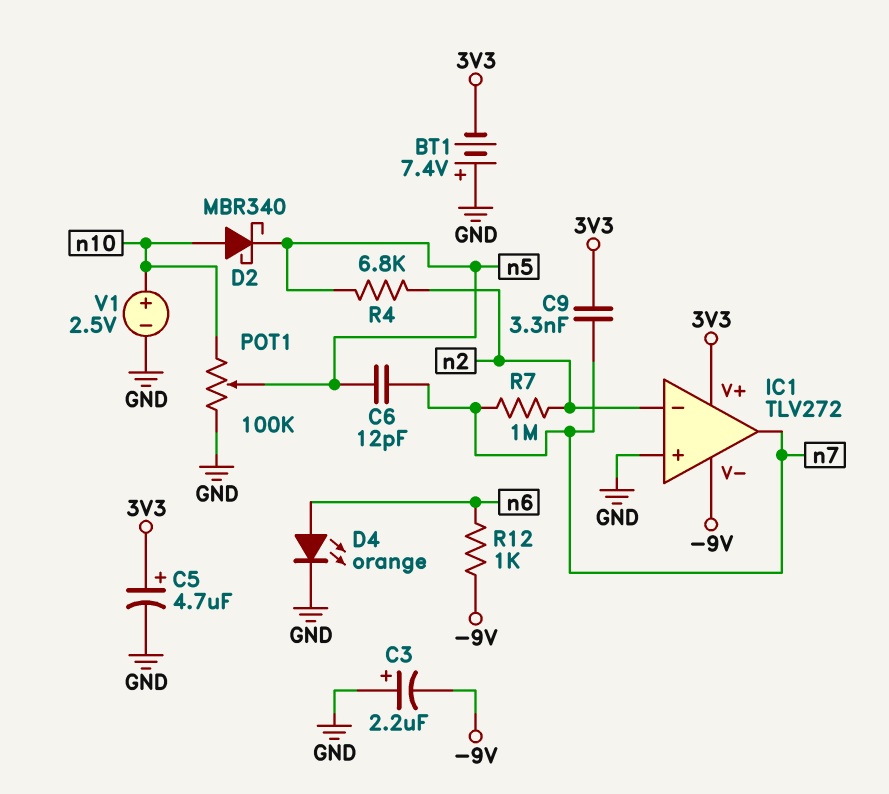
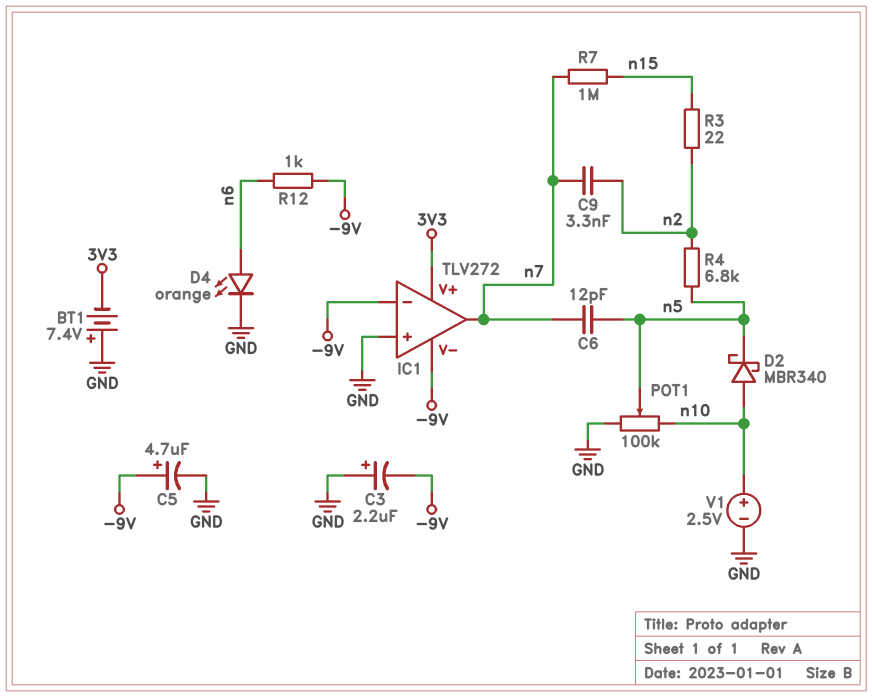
C5: 4.7uF (plus 3V3, minus GND) -> 4.7uF (plus -9V, minus GND)
C9: 3.3nF (3V3, n7) -> 3.3nF (n2, n7)
IC1 pin in-: n2 -> -9V
R3: none -> 22 (n2, n15)
R7: 1M (n2, n7) -> 1M (n7, n15)

